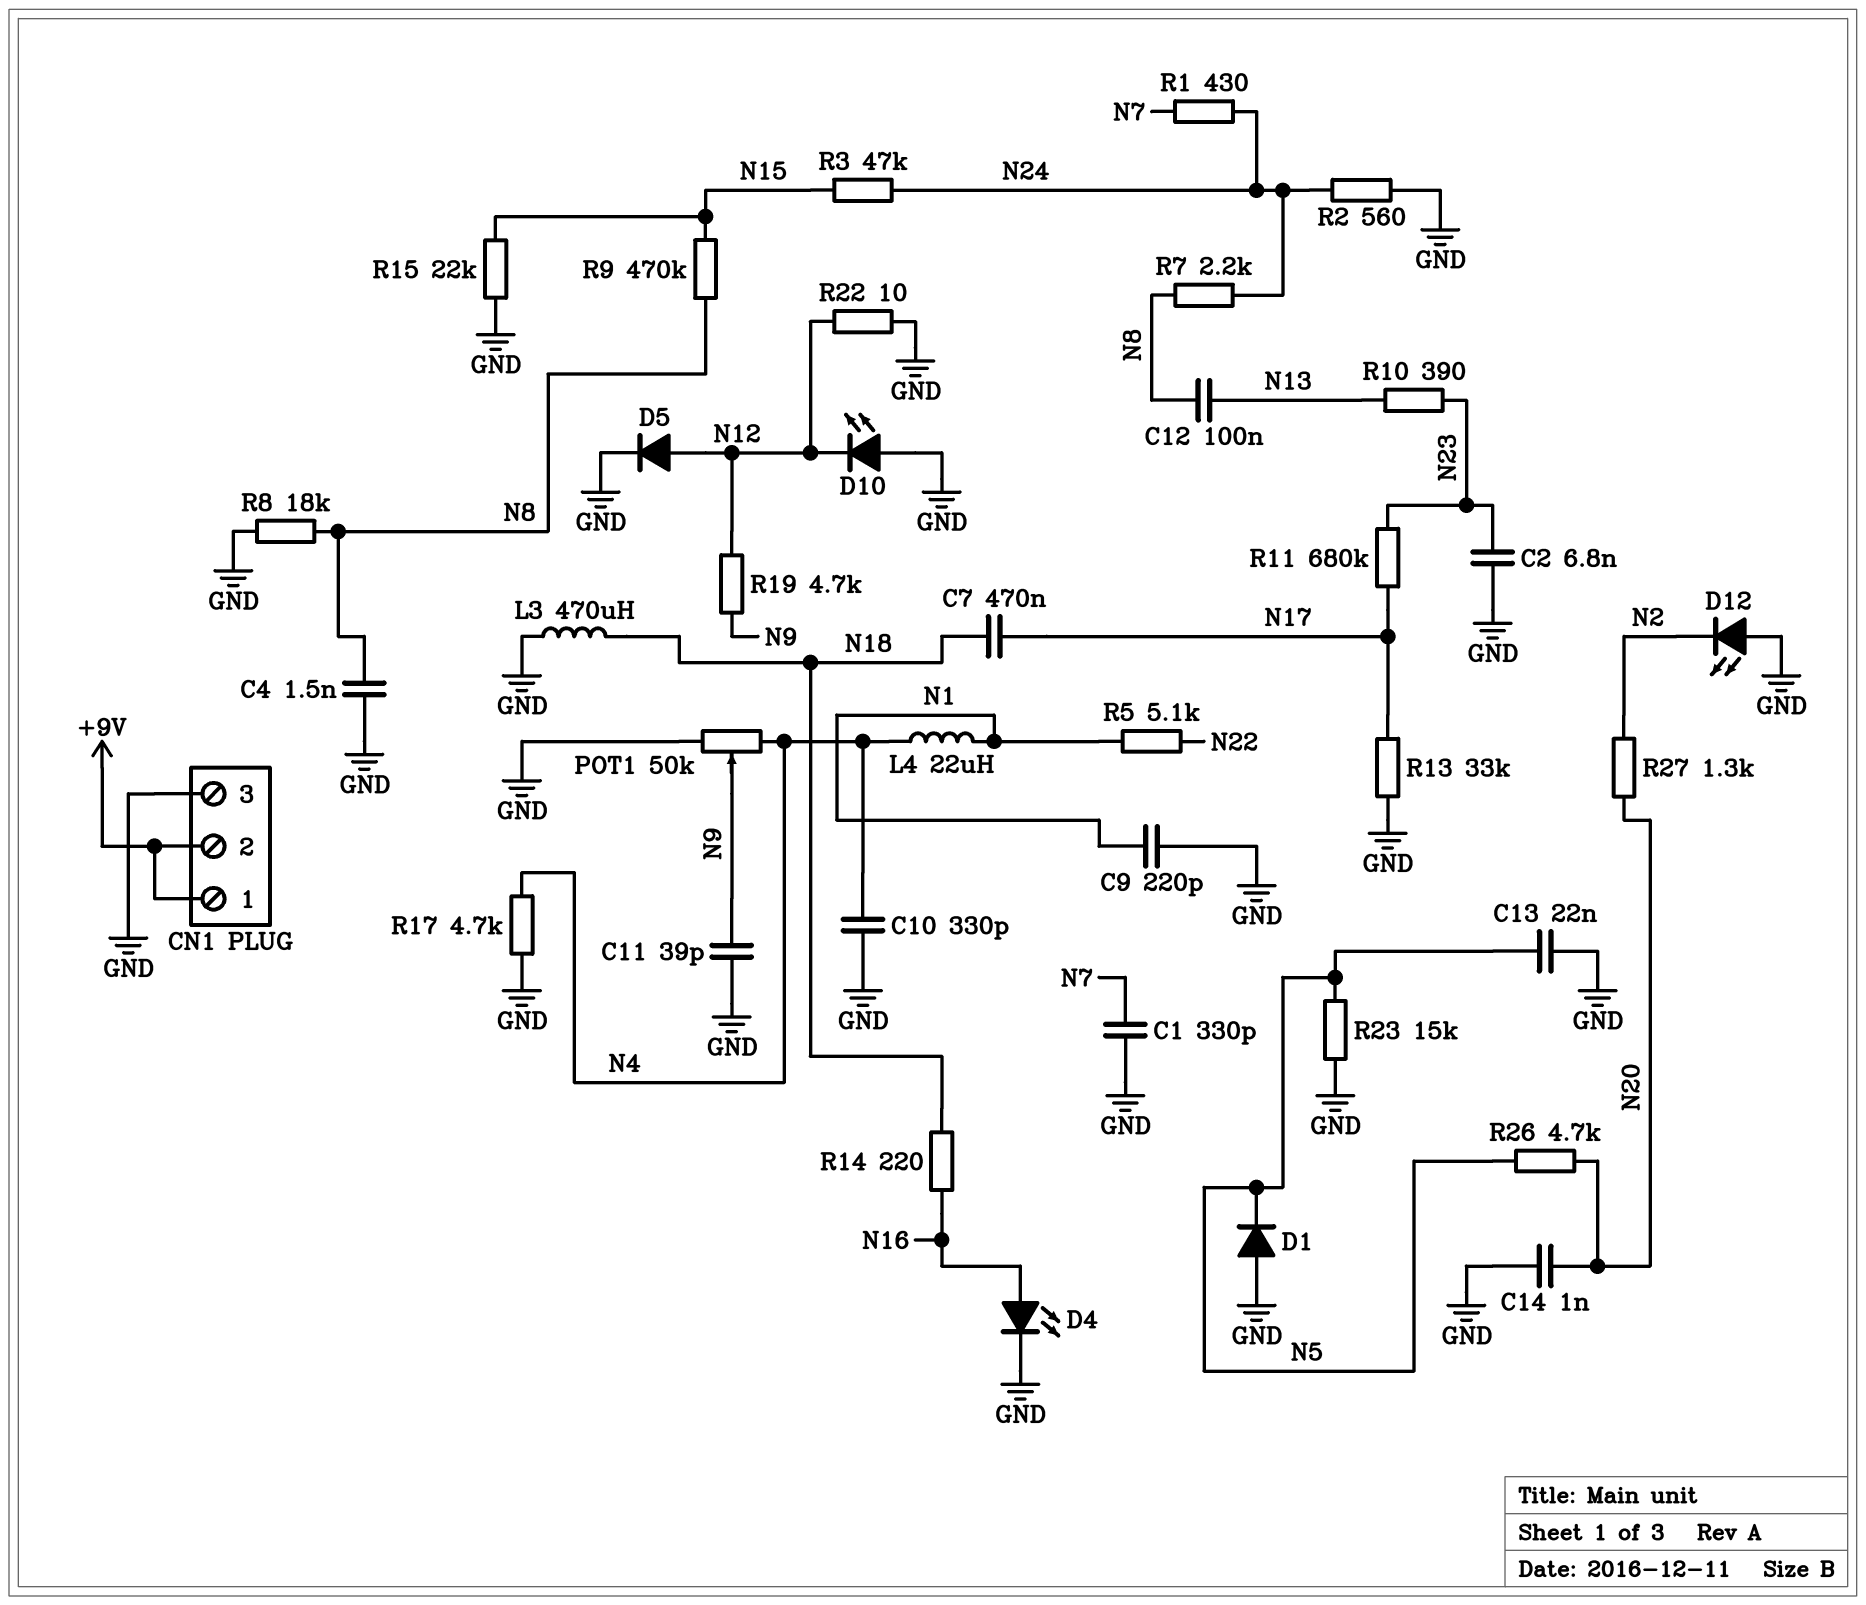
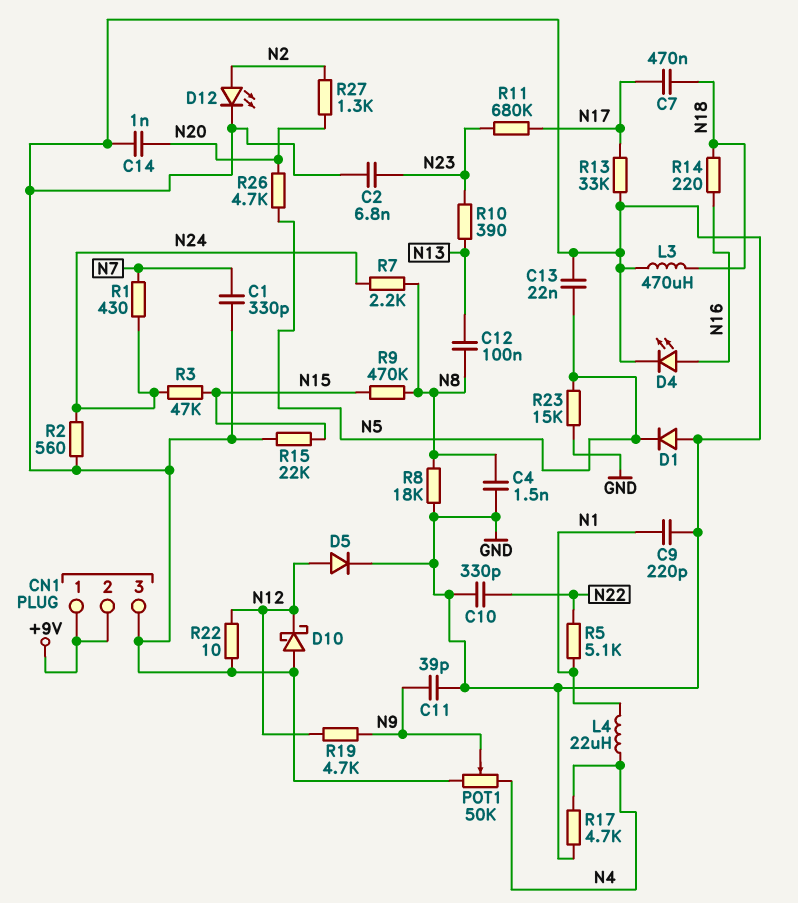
C10: 330pF (GND, N4) -> 330pF (GND, N22)
D10: LED (A GND, K N12) -> schottky (A GND, K N12)
D12: LED (A GND, K N2) -> LED (A N2, K GND)

